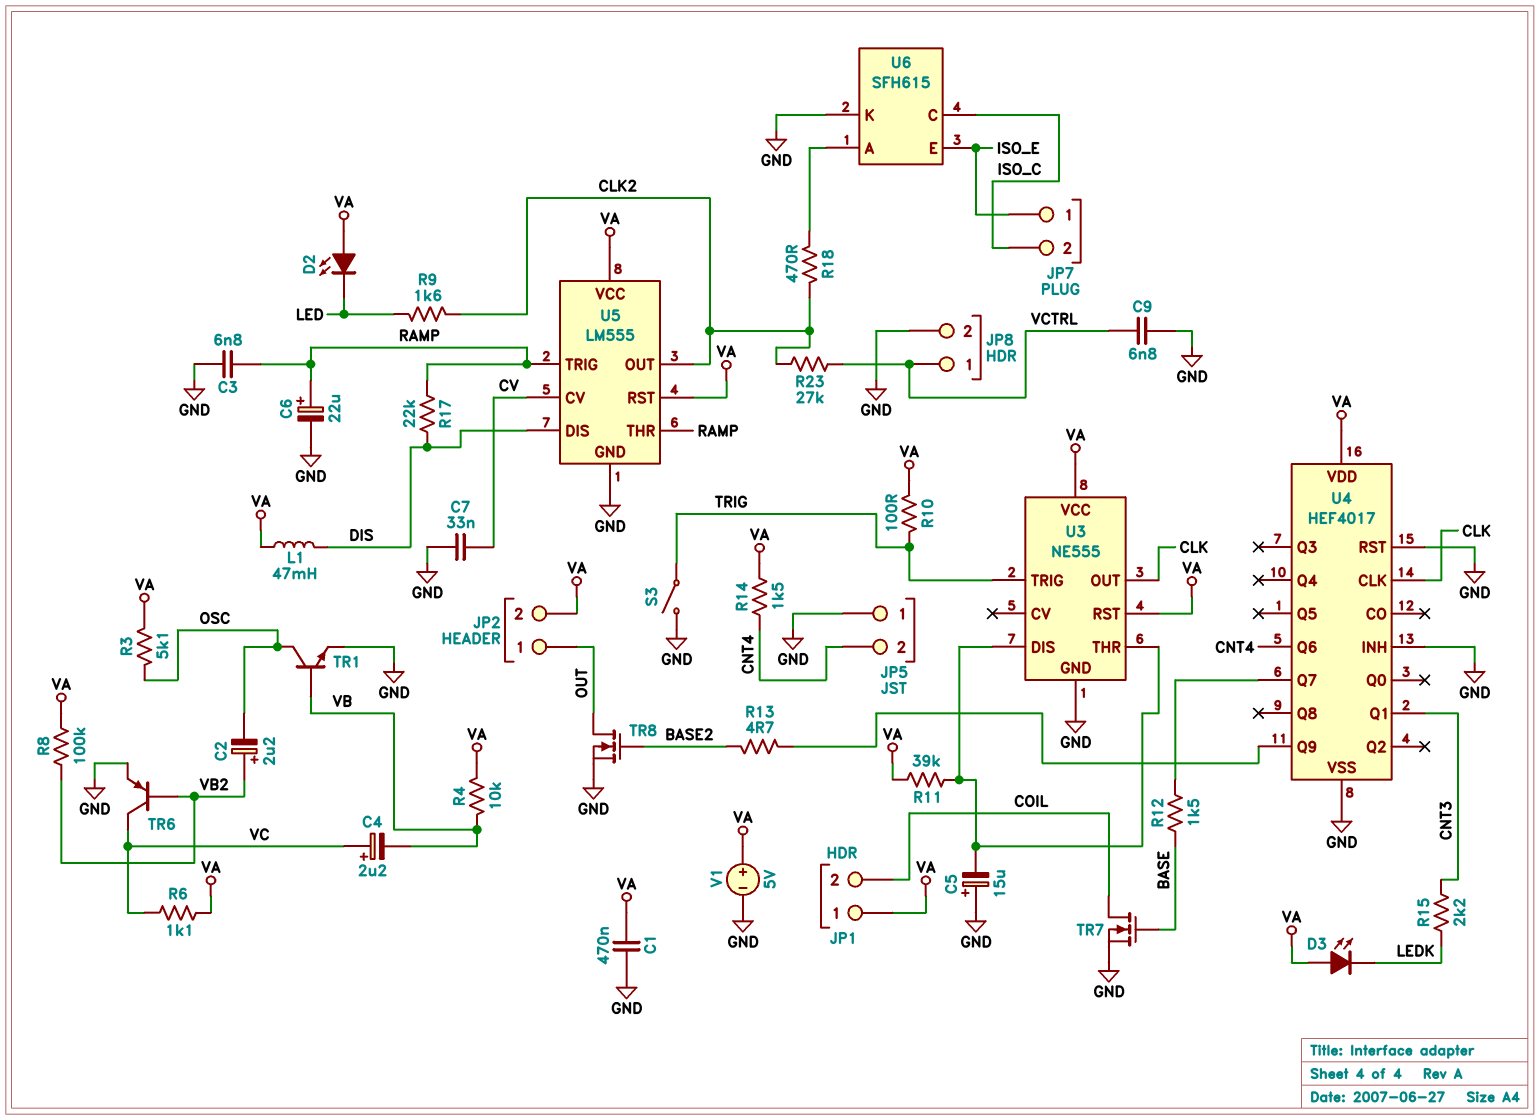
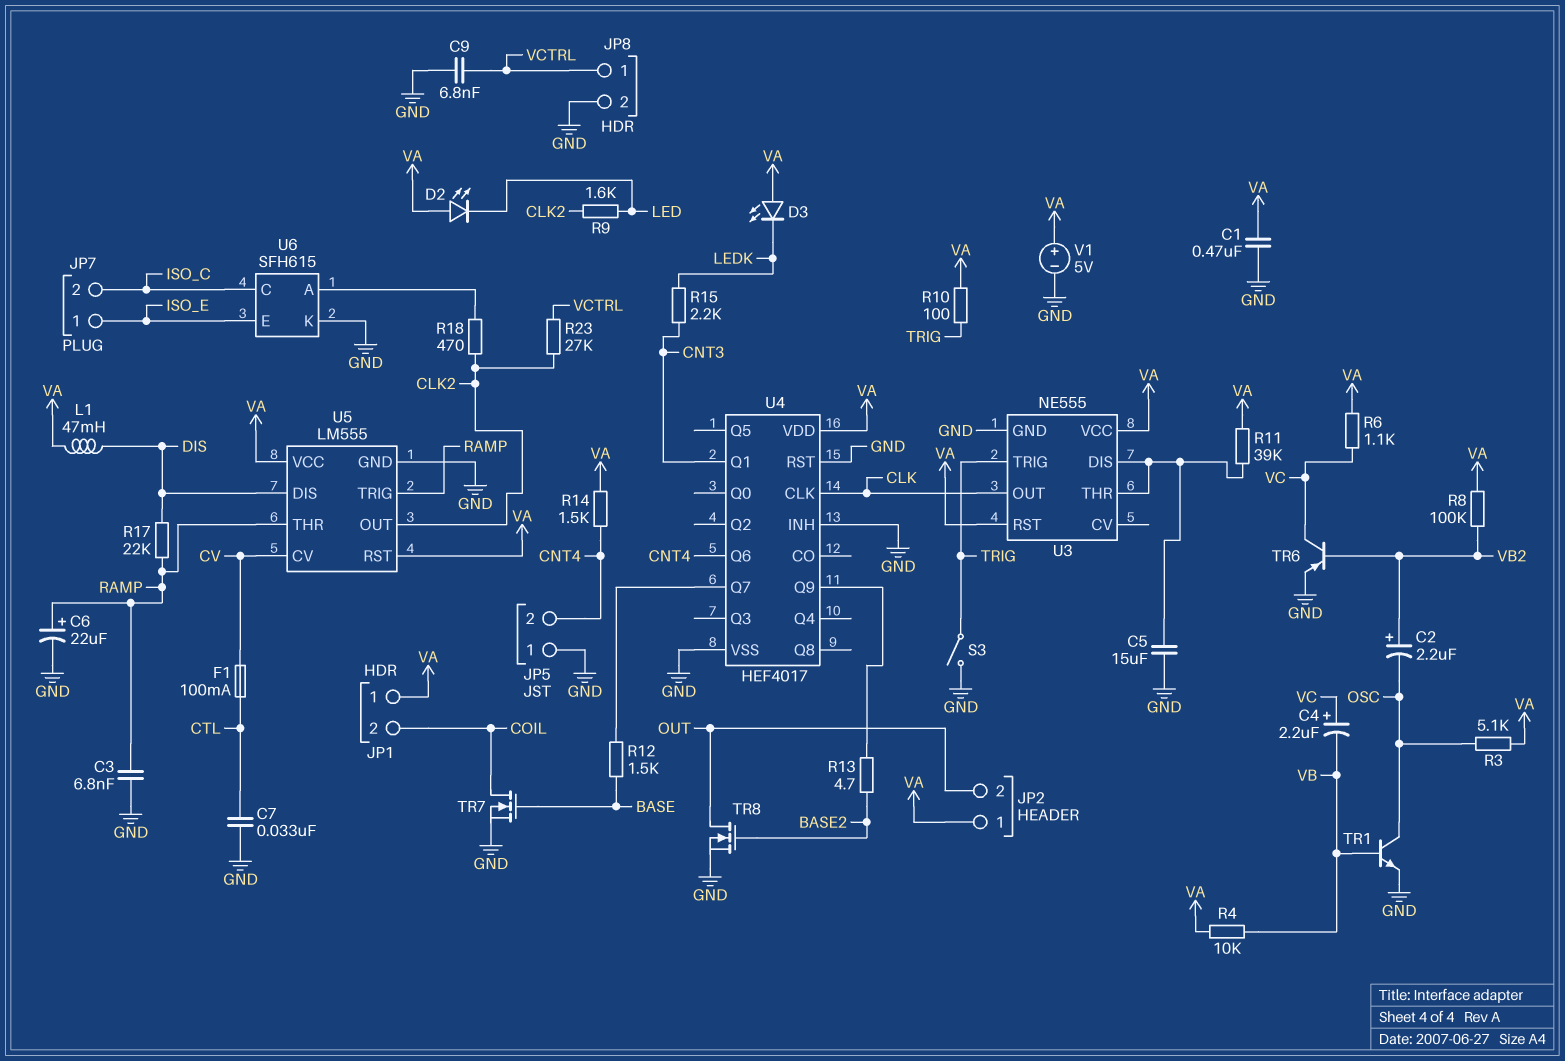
C5: 15uF (plus GND, minus U3/DIS) -> 15uF (GND, U3/DIS)
C7: 33nF (CV, GND) -> 33nF (CTL, GND)
F1: none -> 100mA (CTL, CV)
JP2 pin 1: OUT -> VA
JP2 pin 2: VA -> OUT

